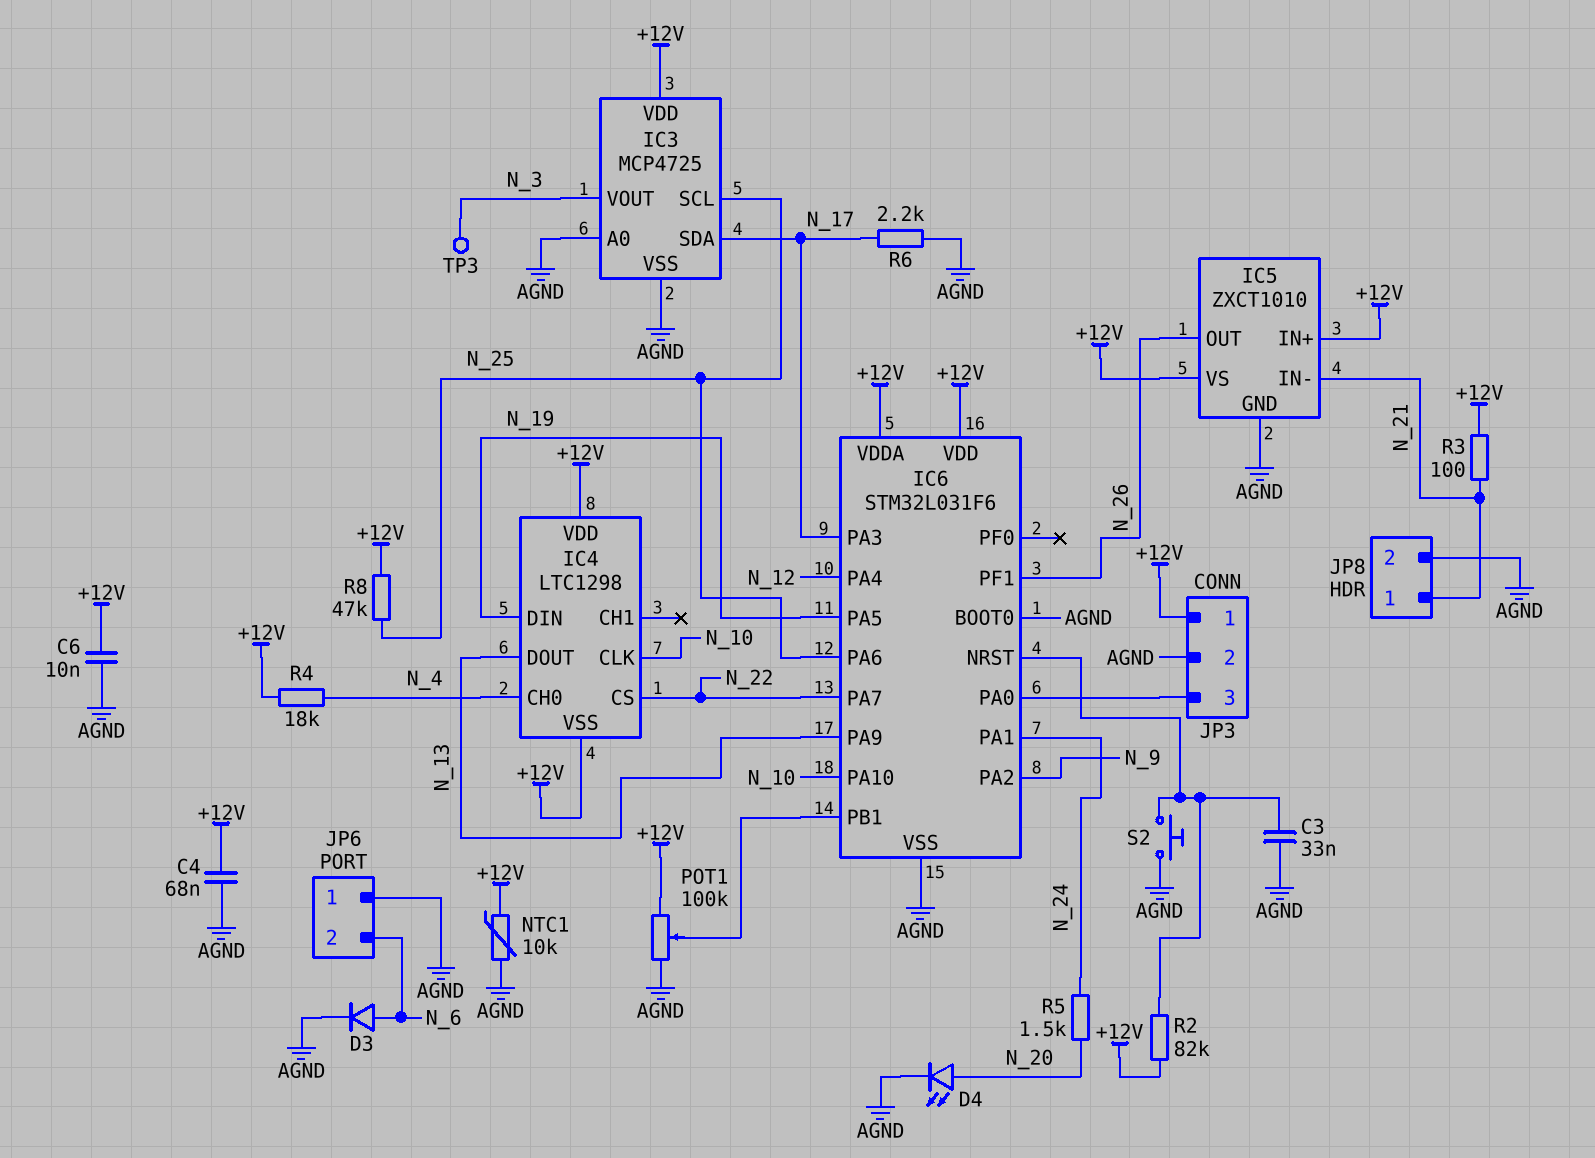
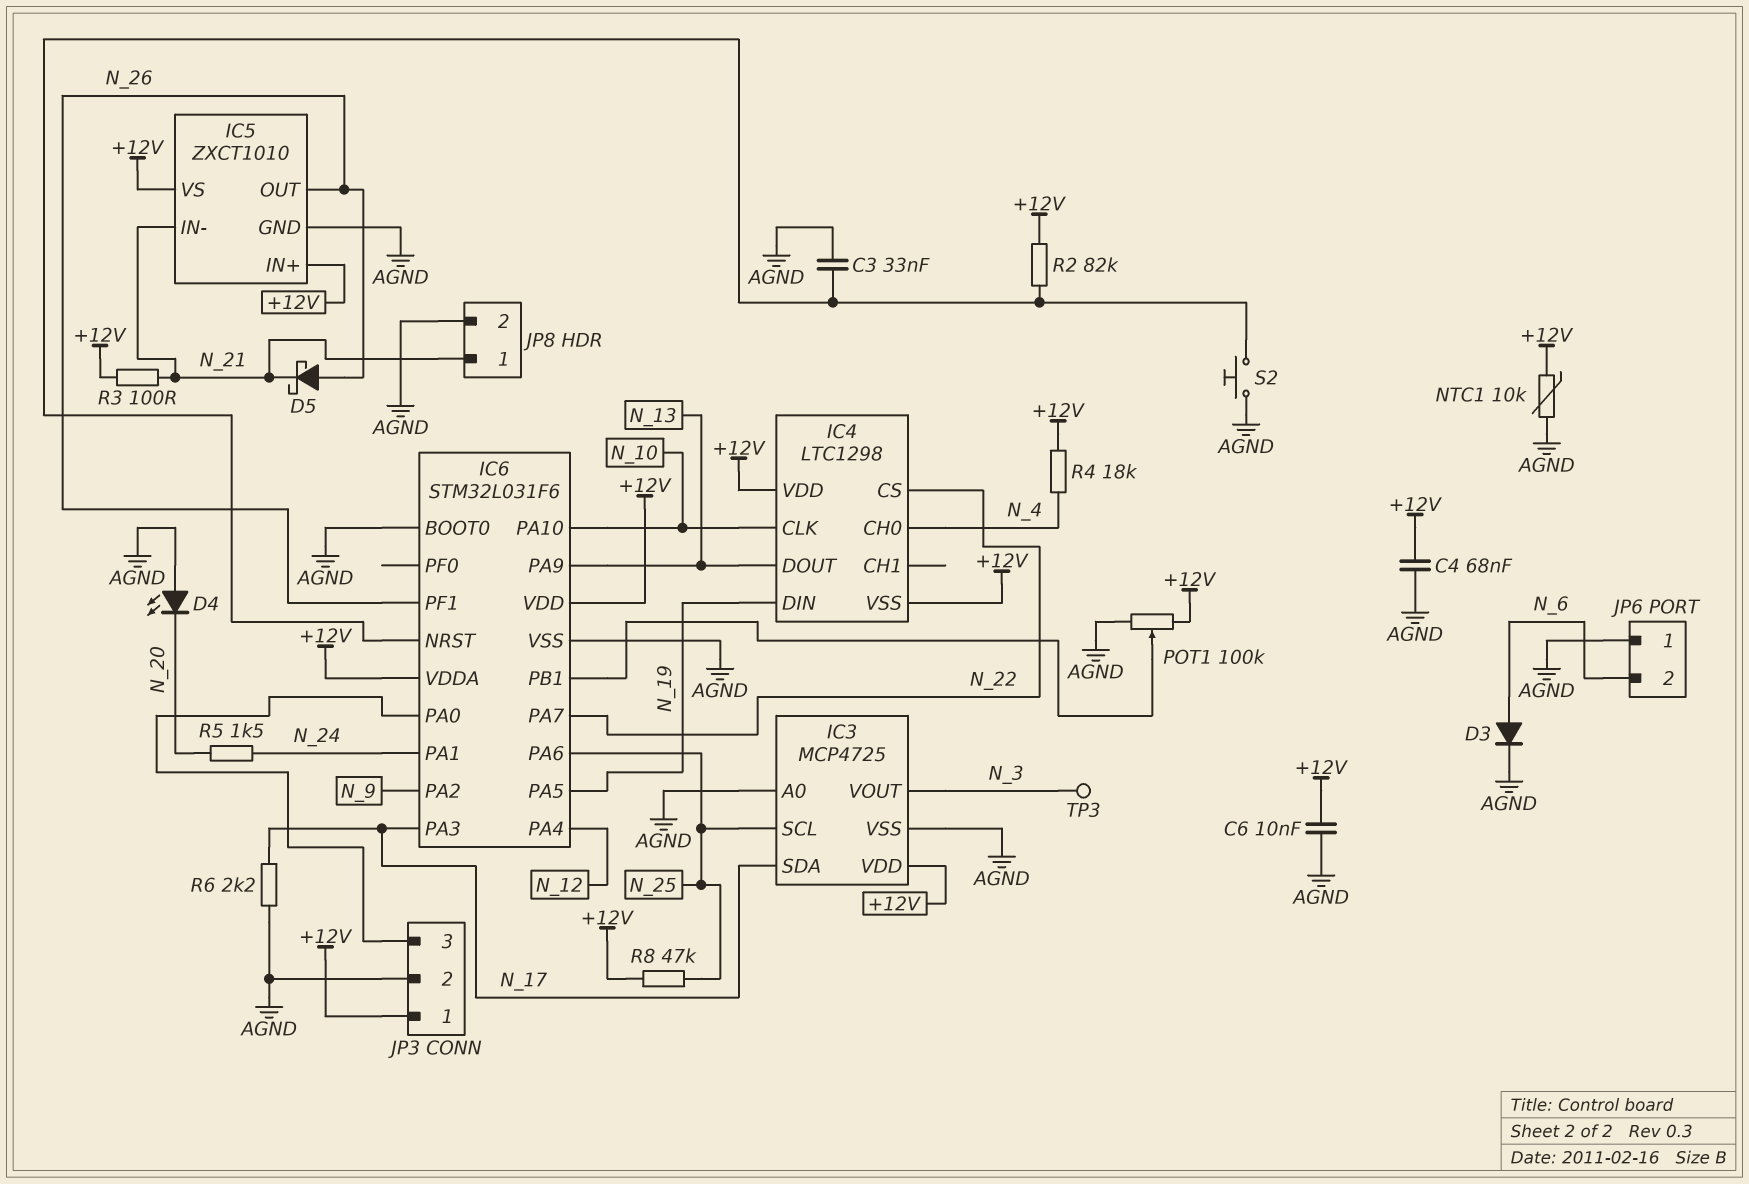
D4: LED (A N_20, K AGND) -> LED (A AGND, K N_20)
D5: none -> schottky (A N_26, K N_21)

